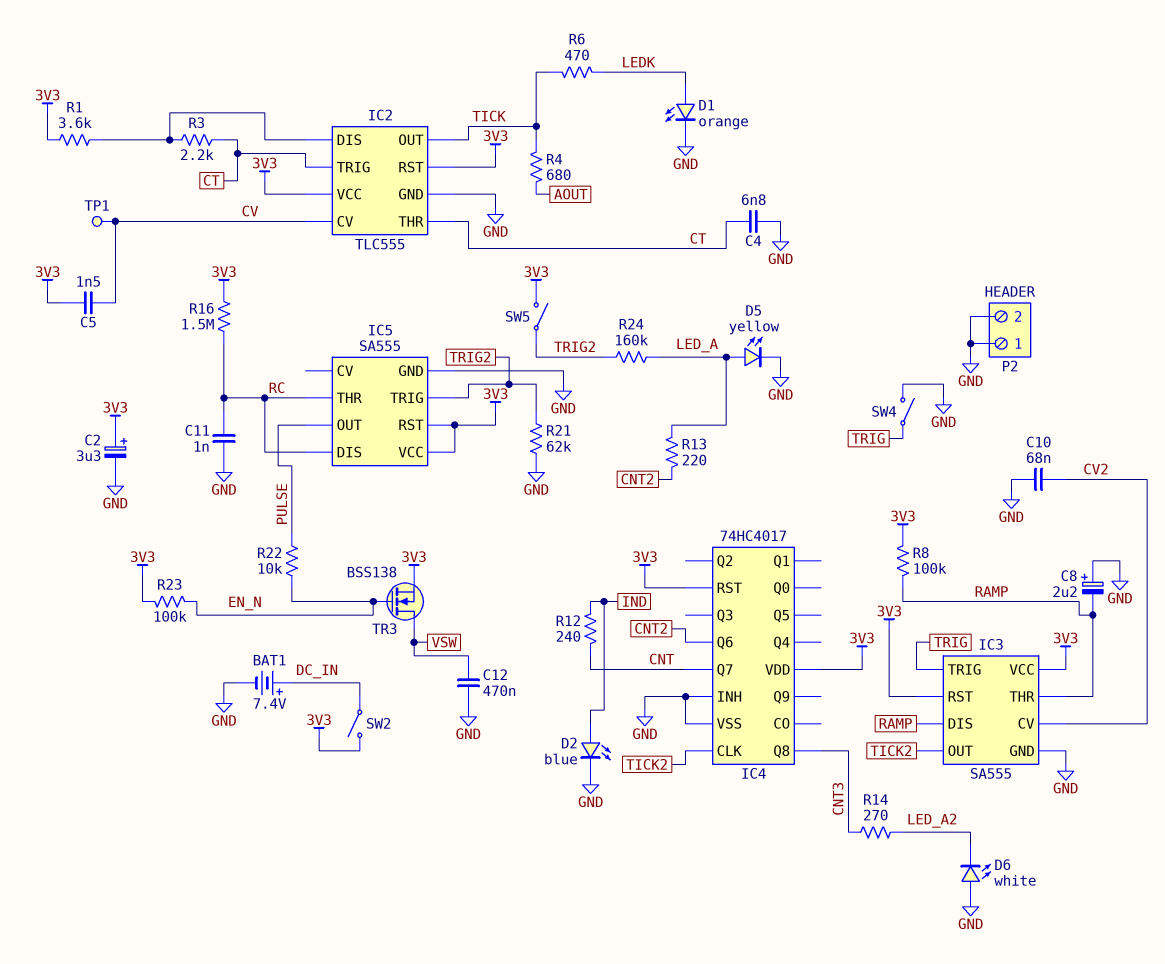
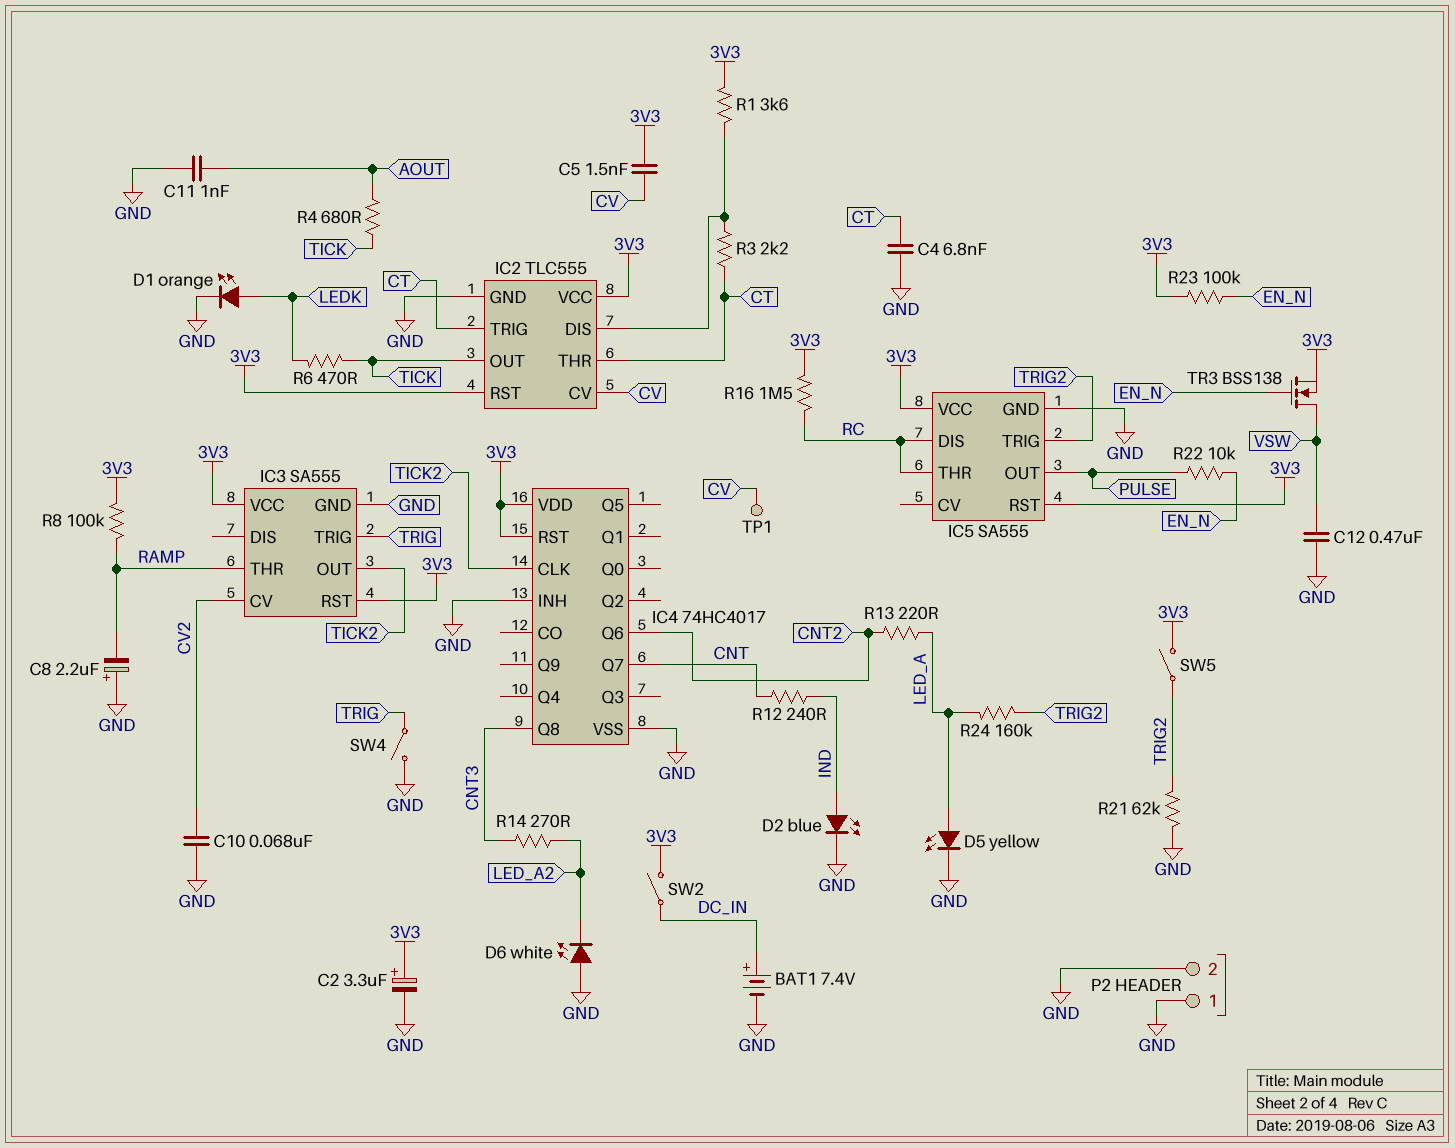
C11: 1nF (GND, RC) -> 1nF (AOUT, GND)
IC3 pin DIS: RAMP -> none

